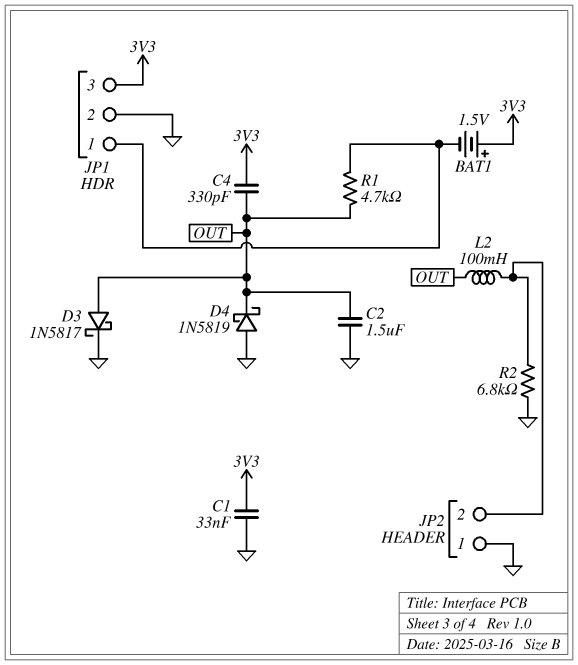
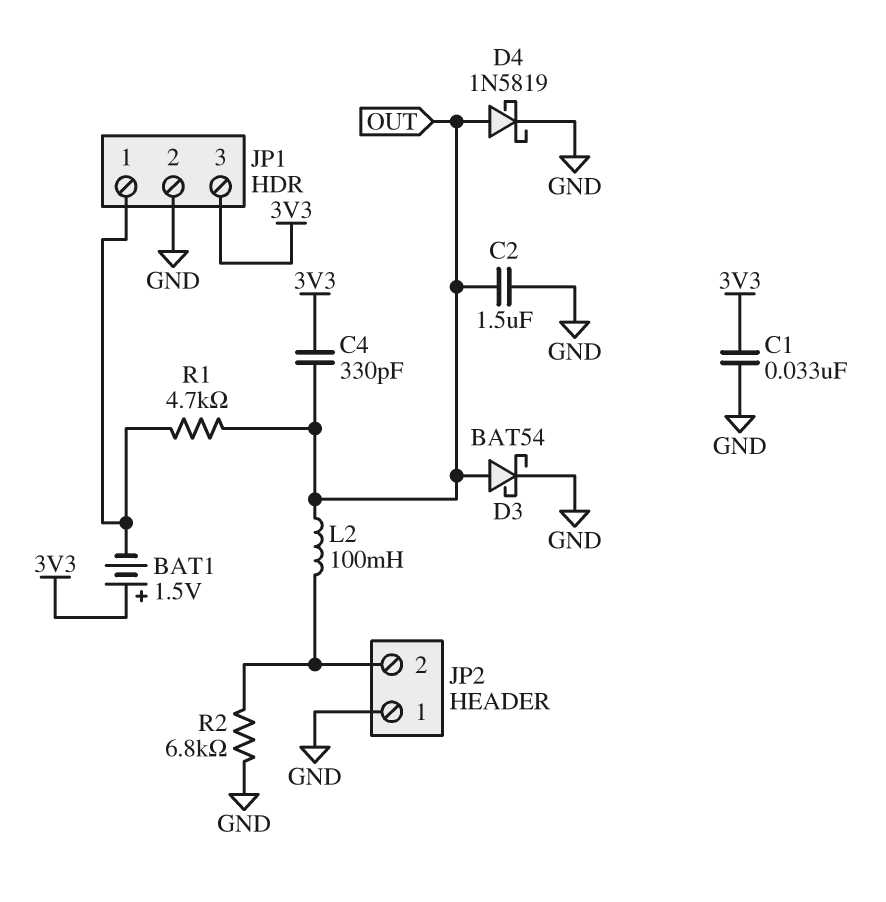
D3: schottky 1N5817 (A OUT, K GND) -> schottky BAT54 (A OUT, K GND)
D4: schottky 1N5819 (A GND, K OUT) -> schottky 1N5819 (A OUT, K GND)

